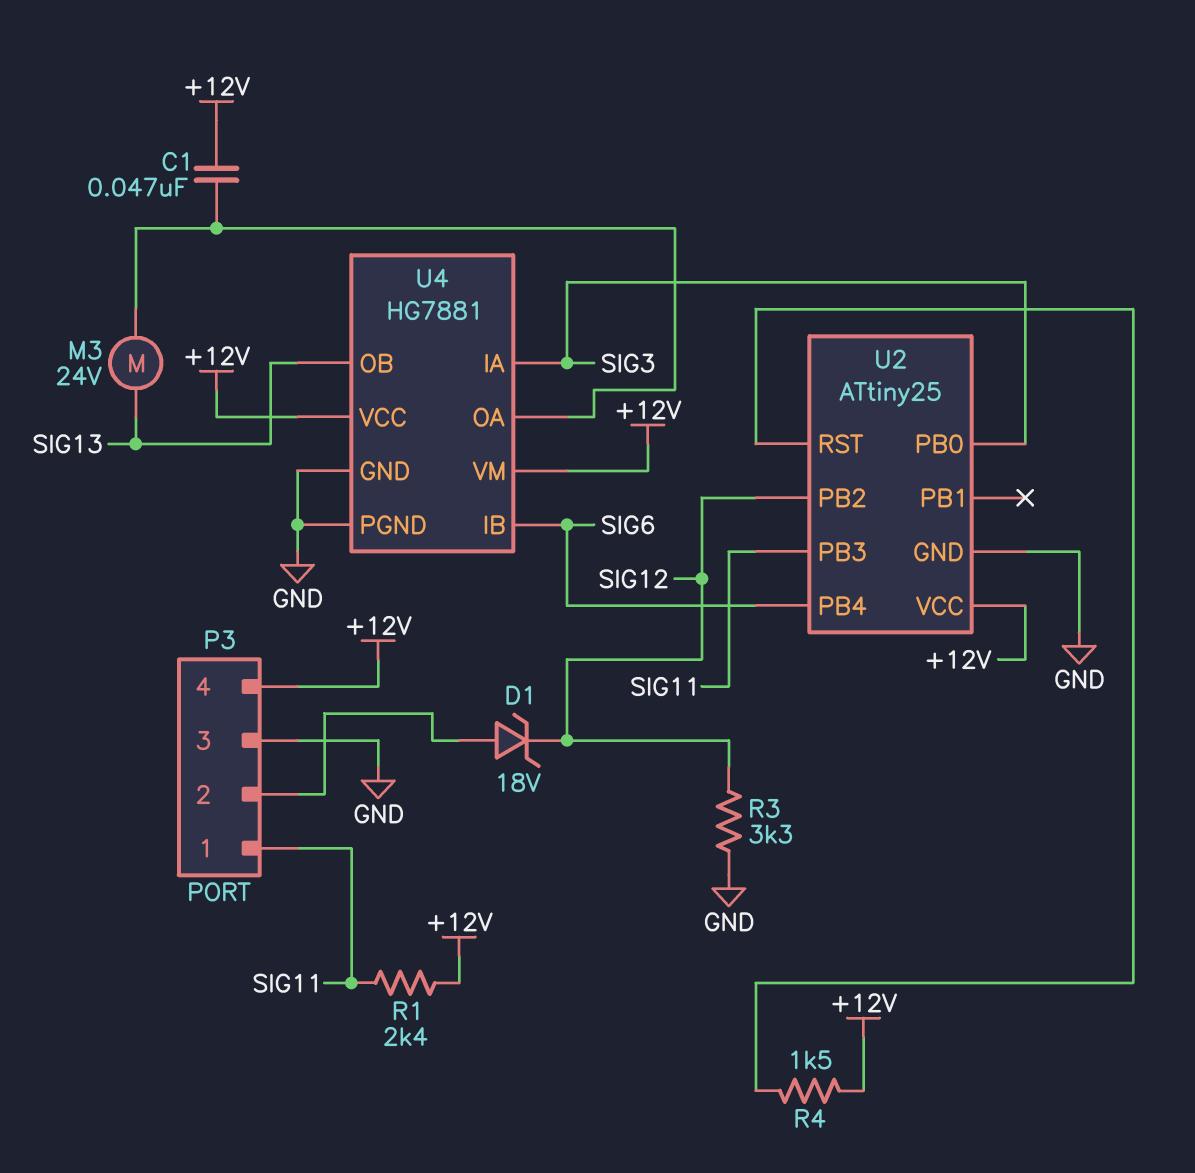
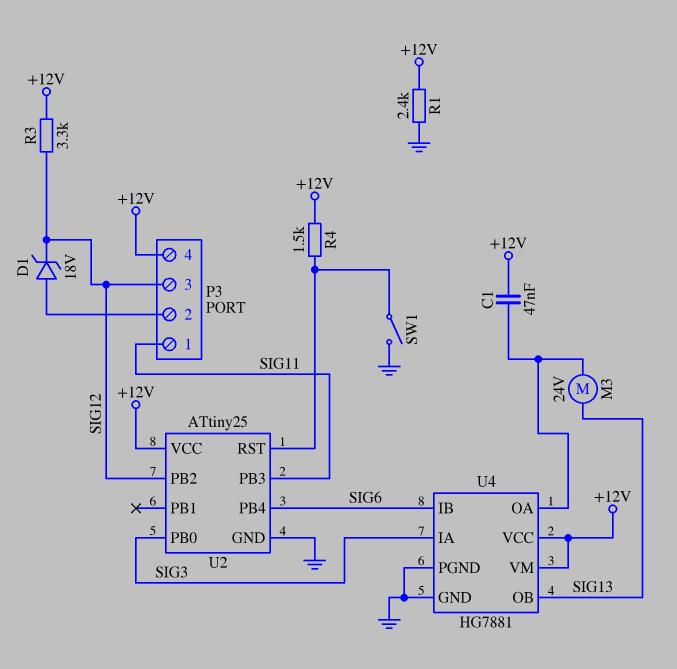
P3 pin 3: GND -> SIG12
R1: 2.4k (+12V, SIG11) -> 2.4k (+12V, GND)
R3: 3.3k (GND, SIG12) -> 3.3k (+12V, SIG12)
SW1: none -> switch (GND, U2/RST)

